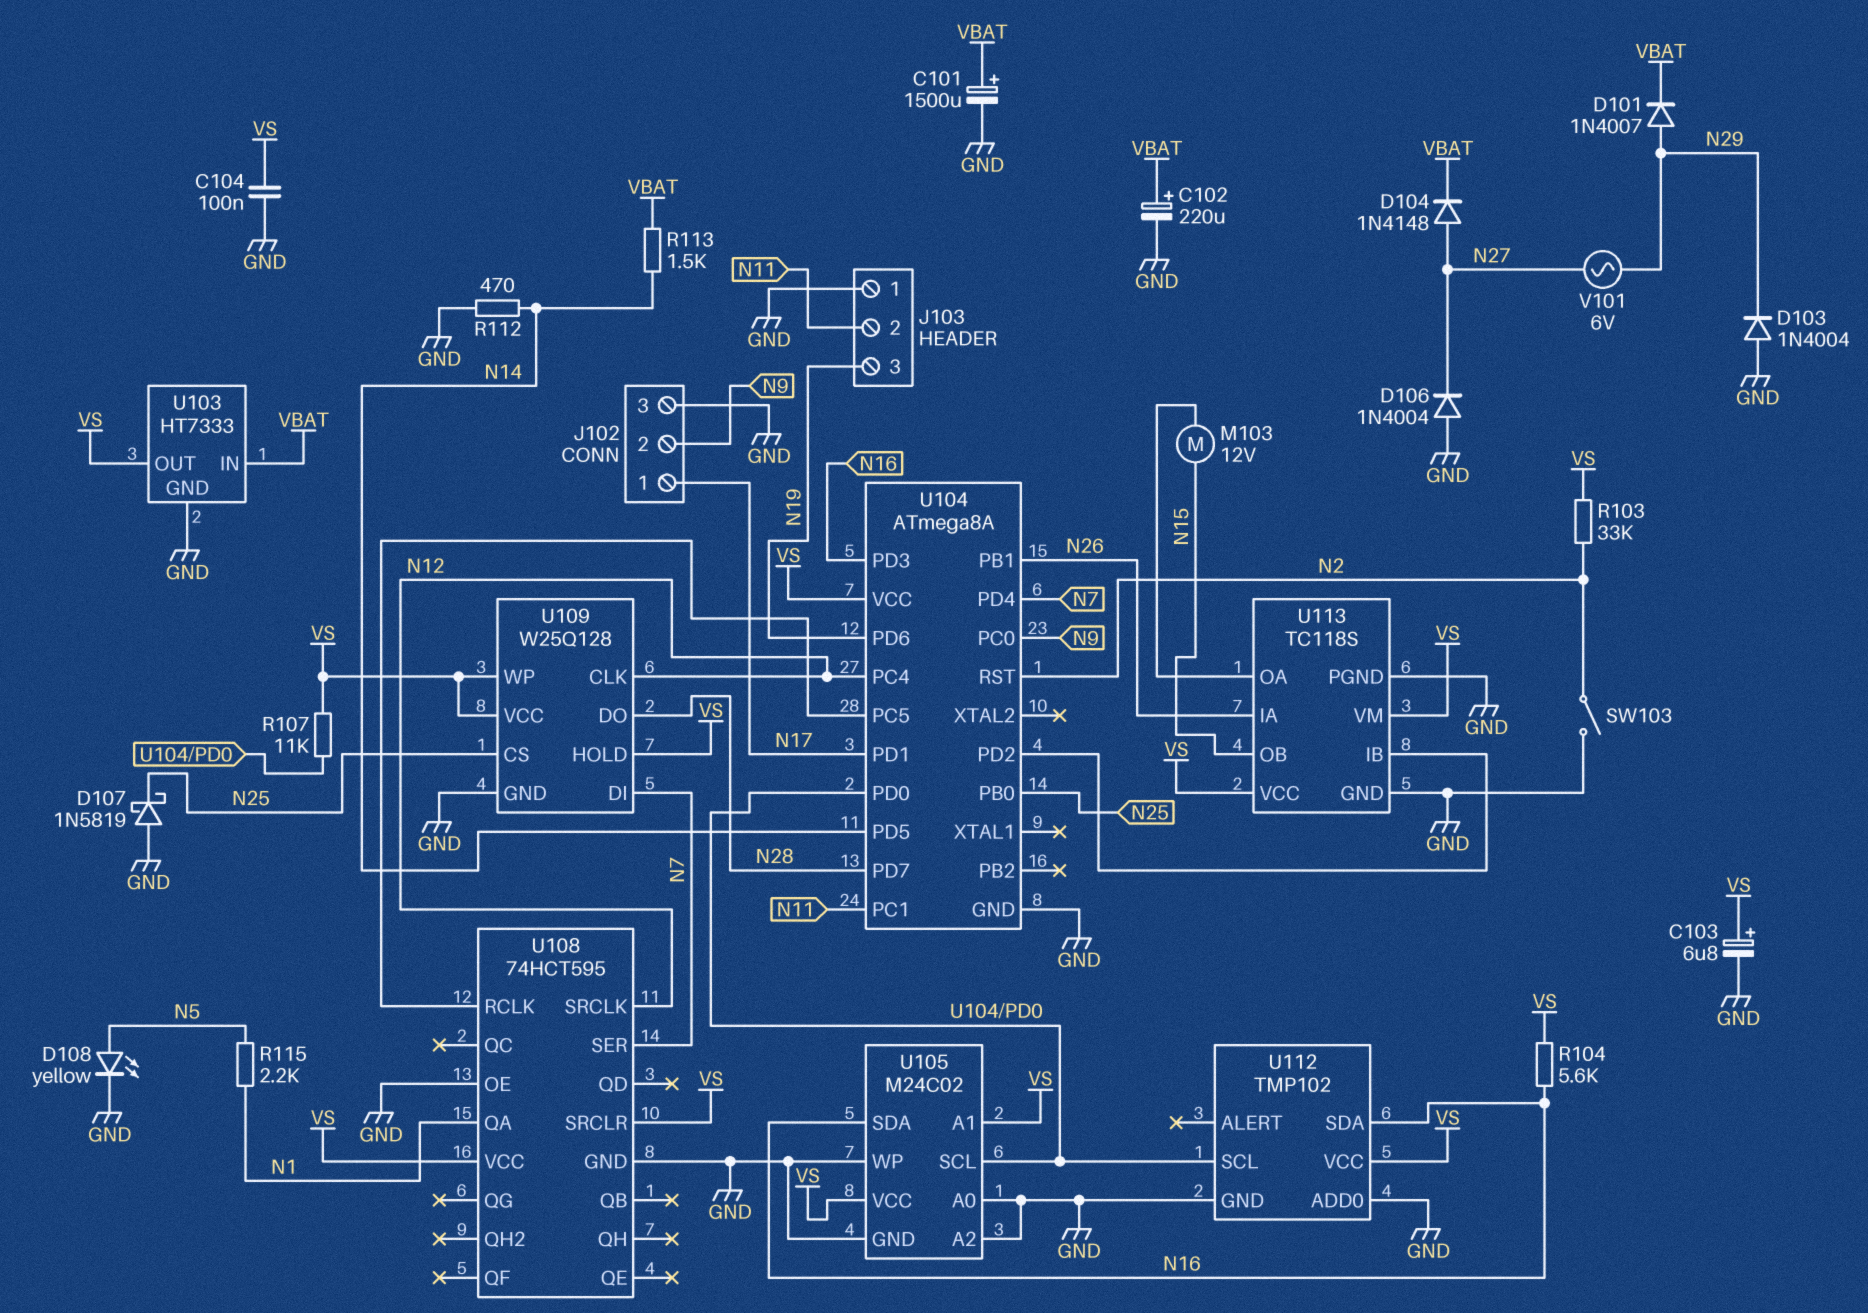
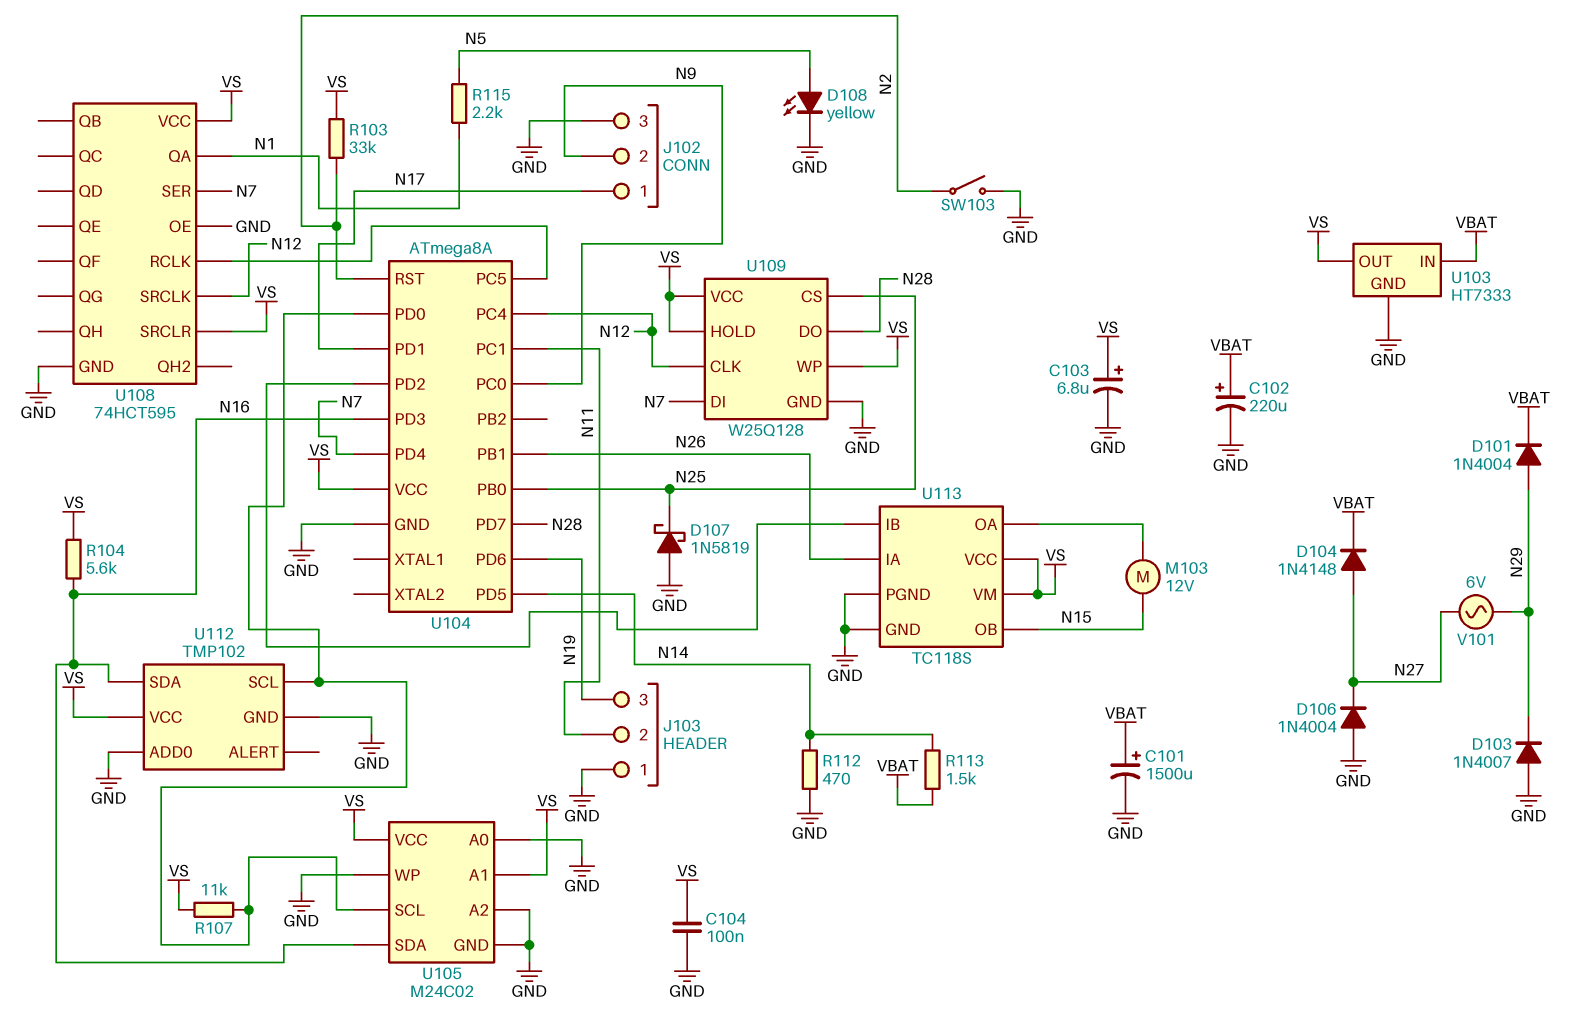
D101: diode 1N4007 (A N29, K VBAT) -> diode 1N4004 (A N29, K VBAT)
D103: diode 1N4004 (A GND, K N29) -> diode 1N4007 (A GND, K N29)

